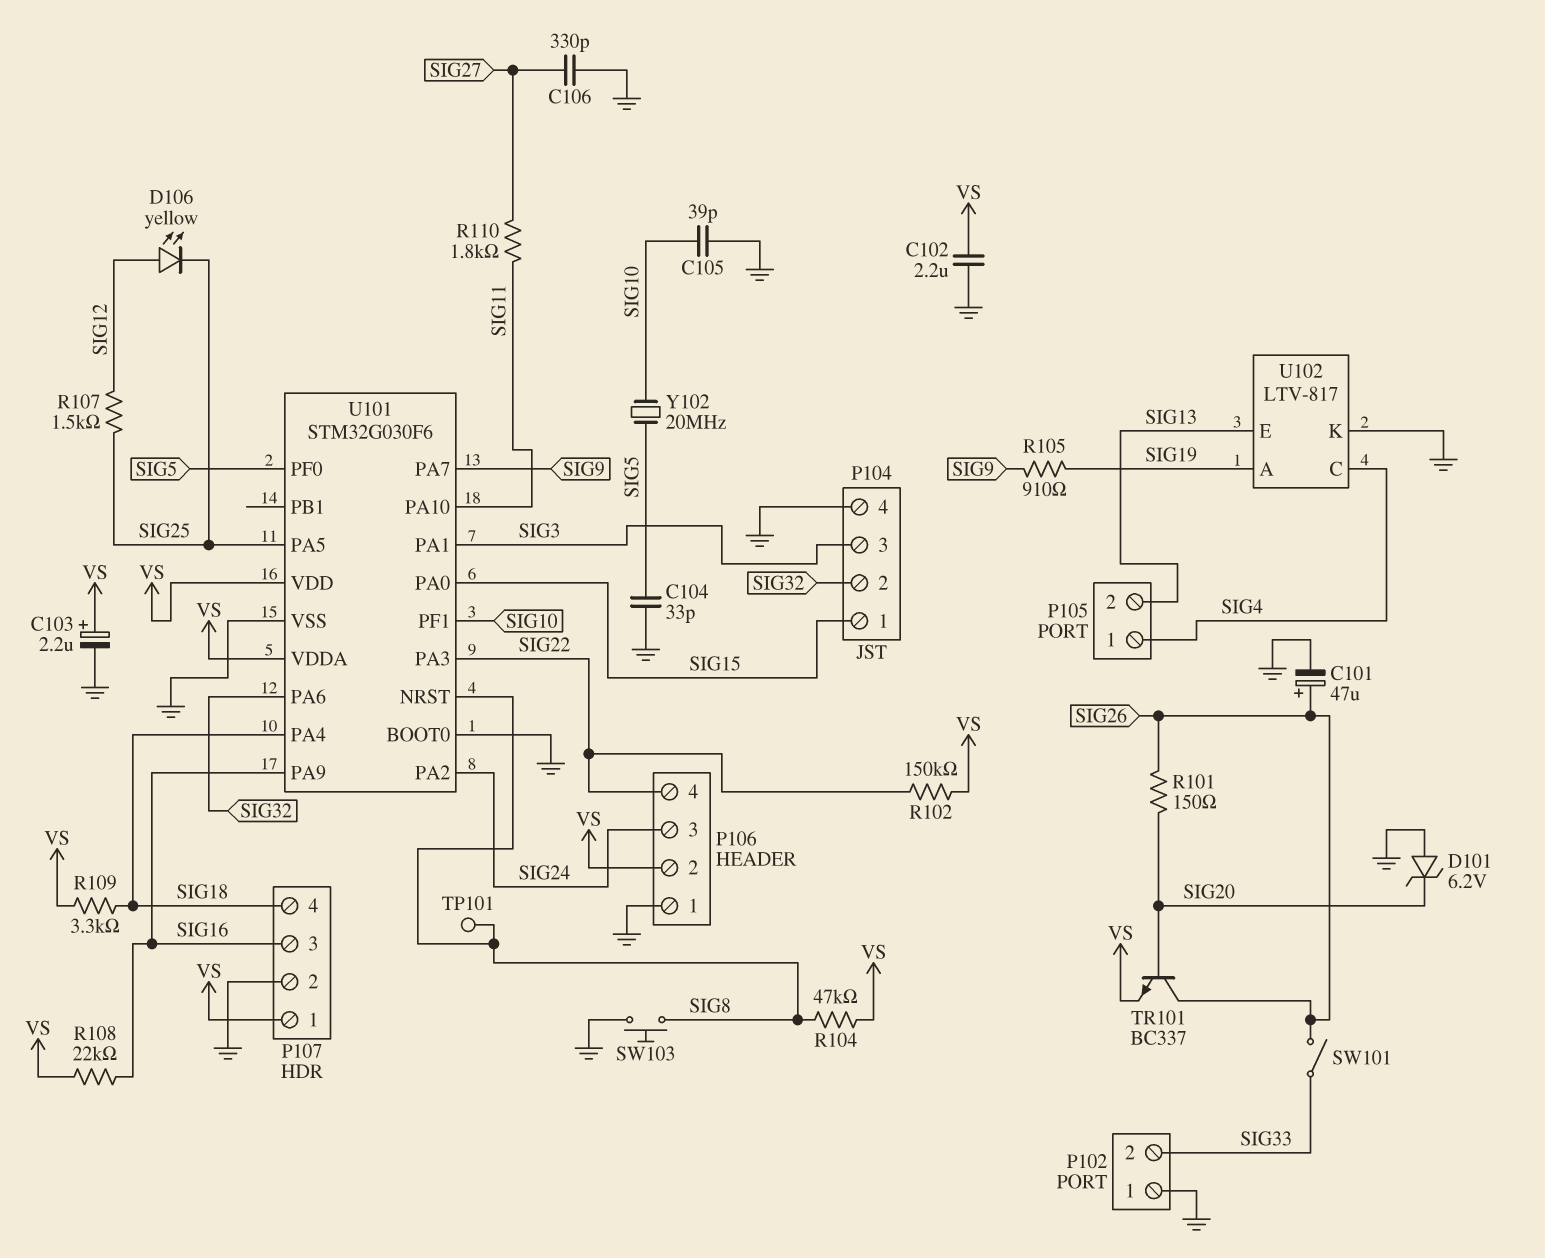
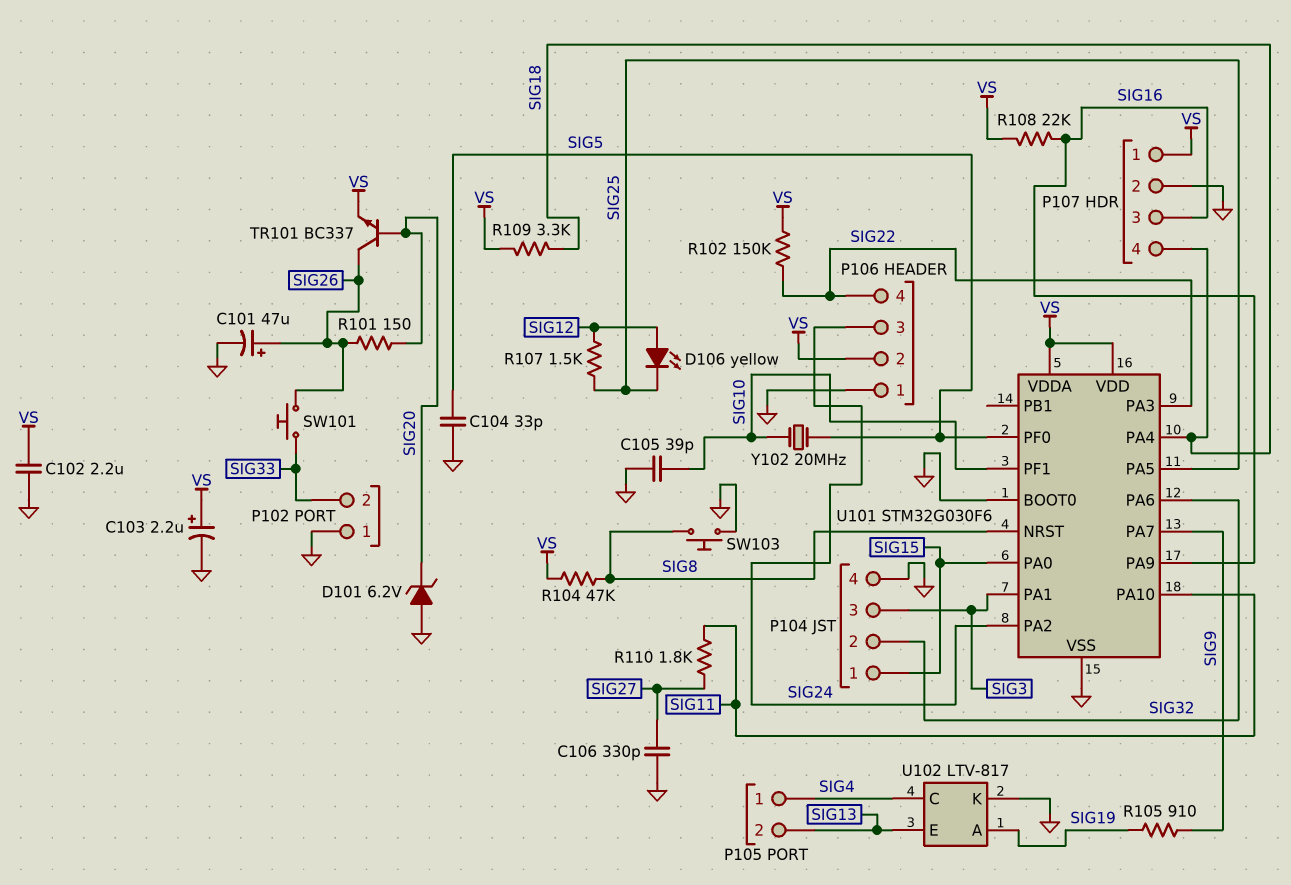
SW101: switch (SIG26, SIG33) -> button (SIG26, SIG33)
TP101: test point (SIG8) -> none

